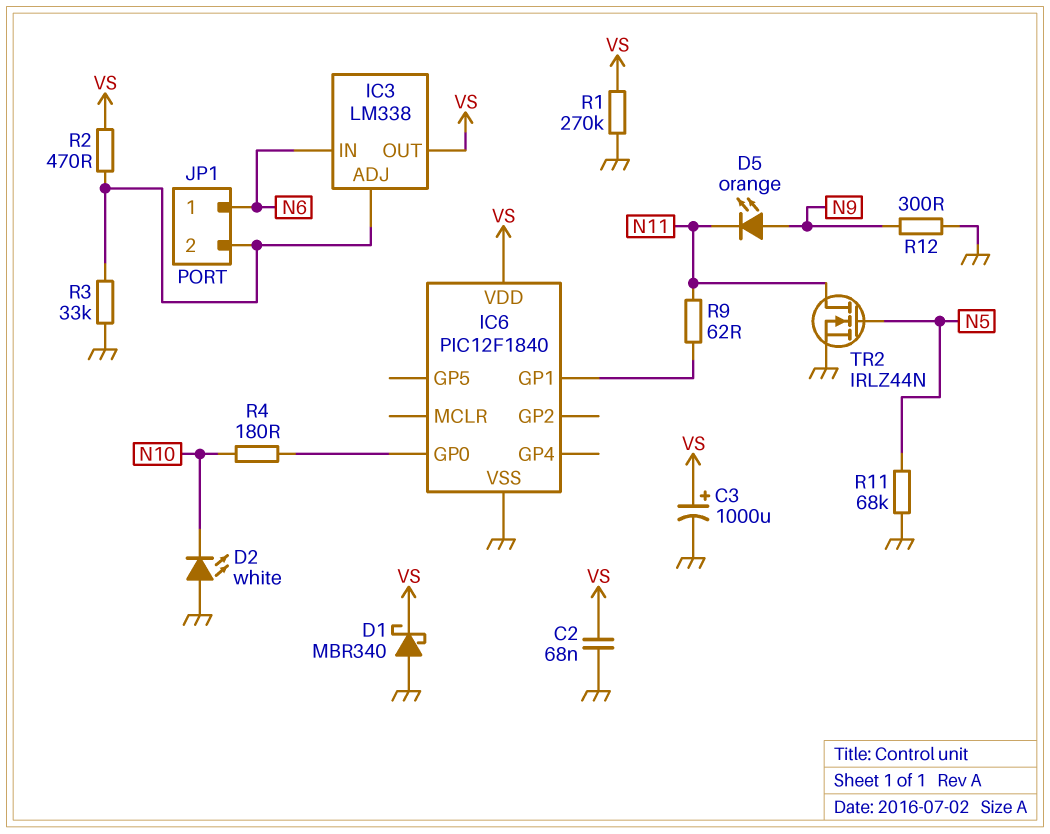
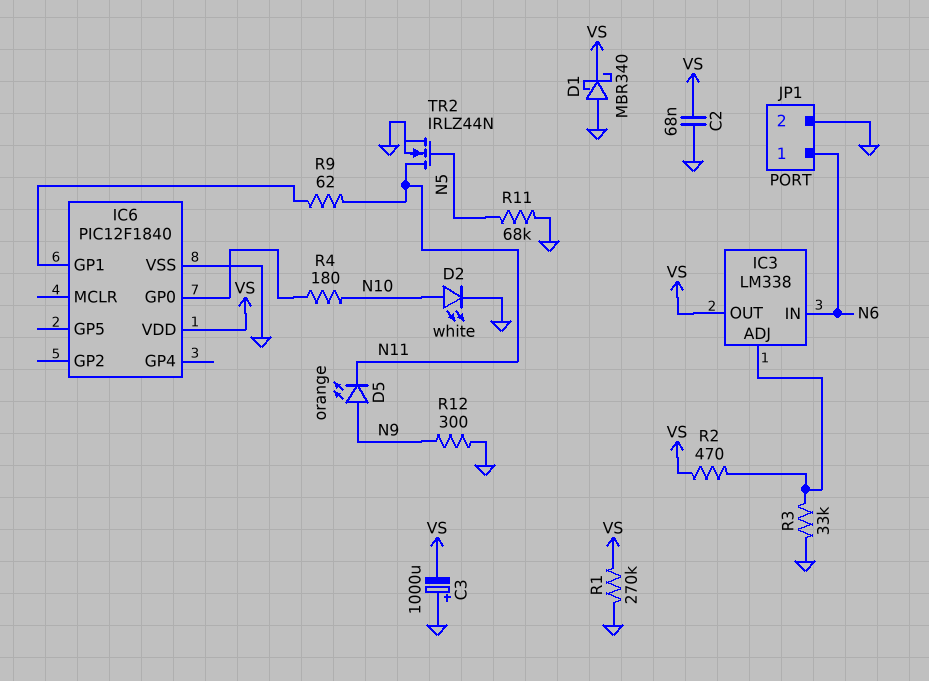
C3: 1000uF (plus VS, minus GND) -> 1000uF (plus GND, minus VS)
D2: LED white (A GND, K N10) -> LED white (A N10, K GND)
JP1 pin 2: IC3/ADJ -> GND

